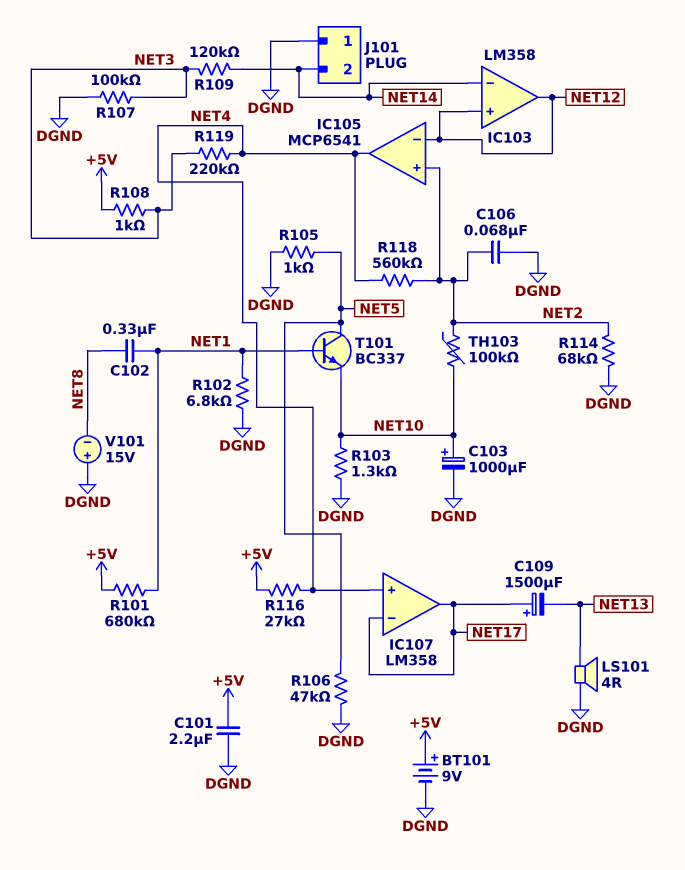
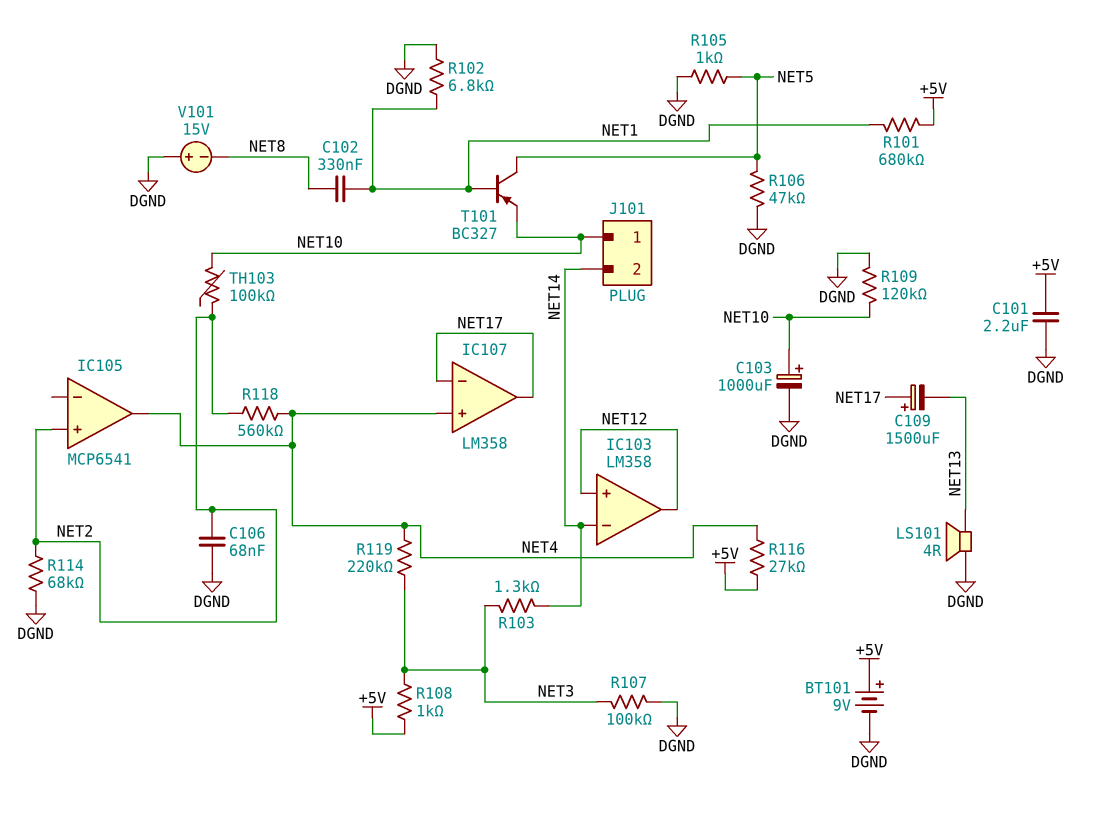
IC105 pin in-: NET12 -> none
J101 pin 1: DGND -> NET10
R103: 1.3k (DGND, NET10) -> 1.3k (NET3, NET14)
R109: 120k (NET3, NET14) -> 120k (DGND, NET10)
T101: NPN BC337 (B NET1, C NET5, E NET10) -> PNP BC327 (B NET1, C NET5, E NET10)

